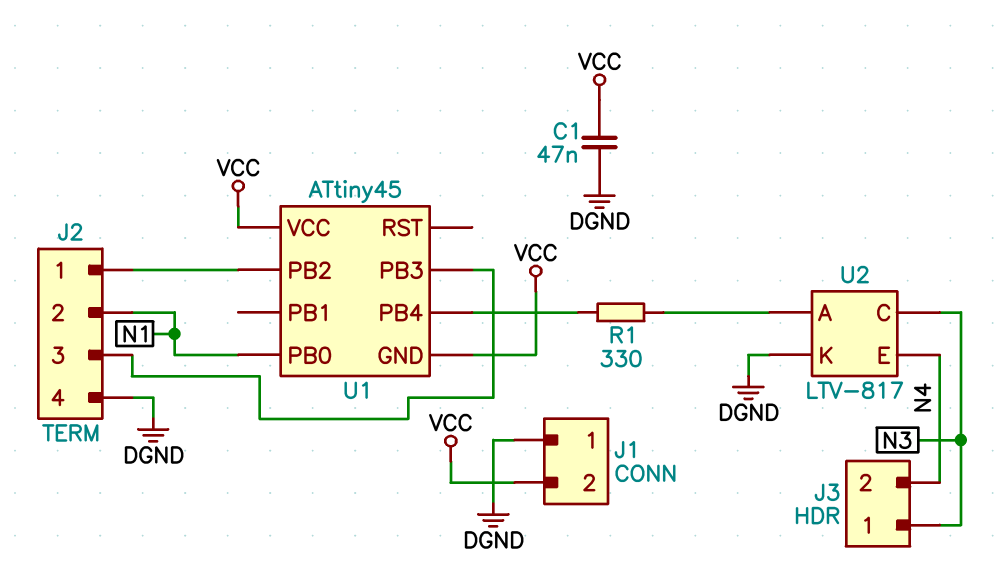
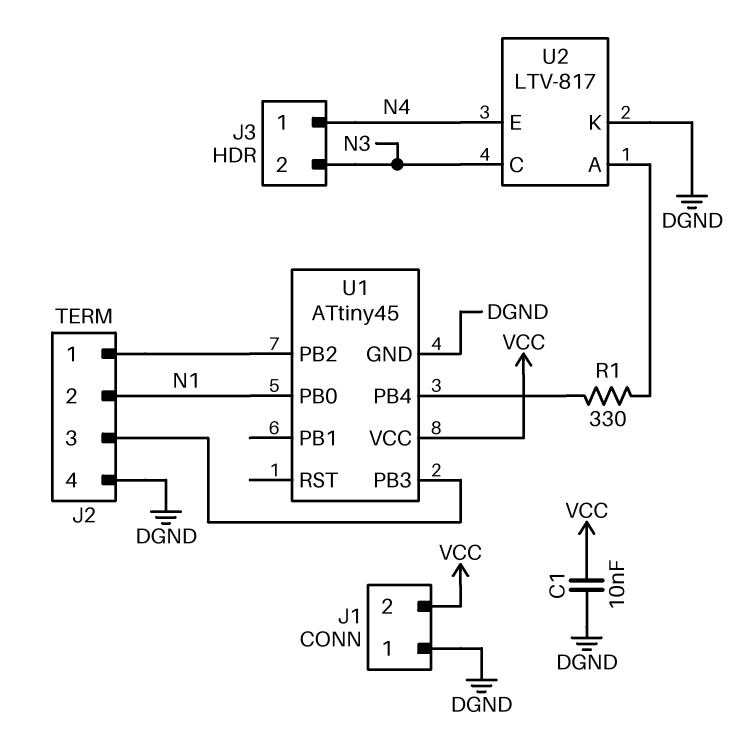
C1: 47nF (DGND, VCC) -> 10nF (DGND, VCC)
J3 pin 1: N3 -> N4
J3 pin 2: N4 -> N3
U1 pin GND: VCC -> DGND

